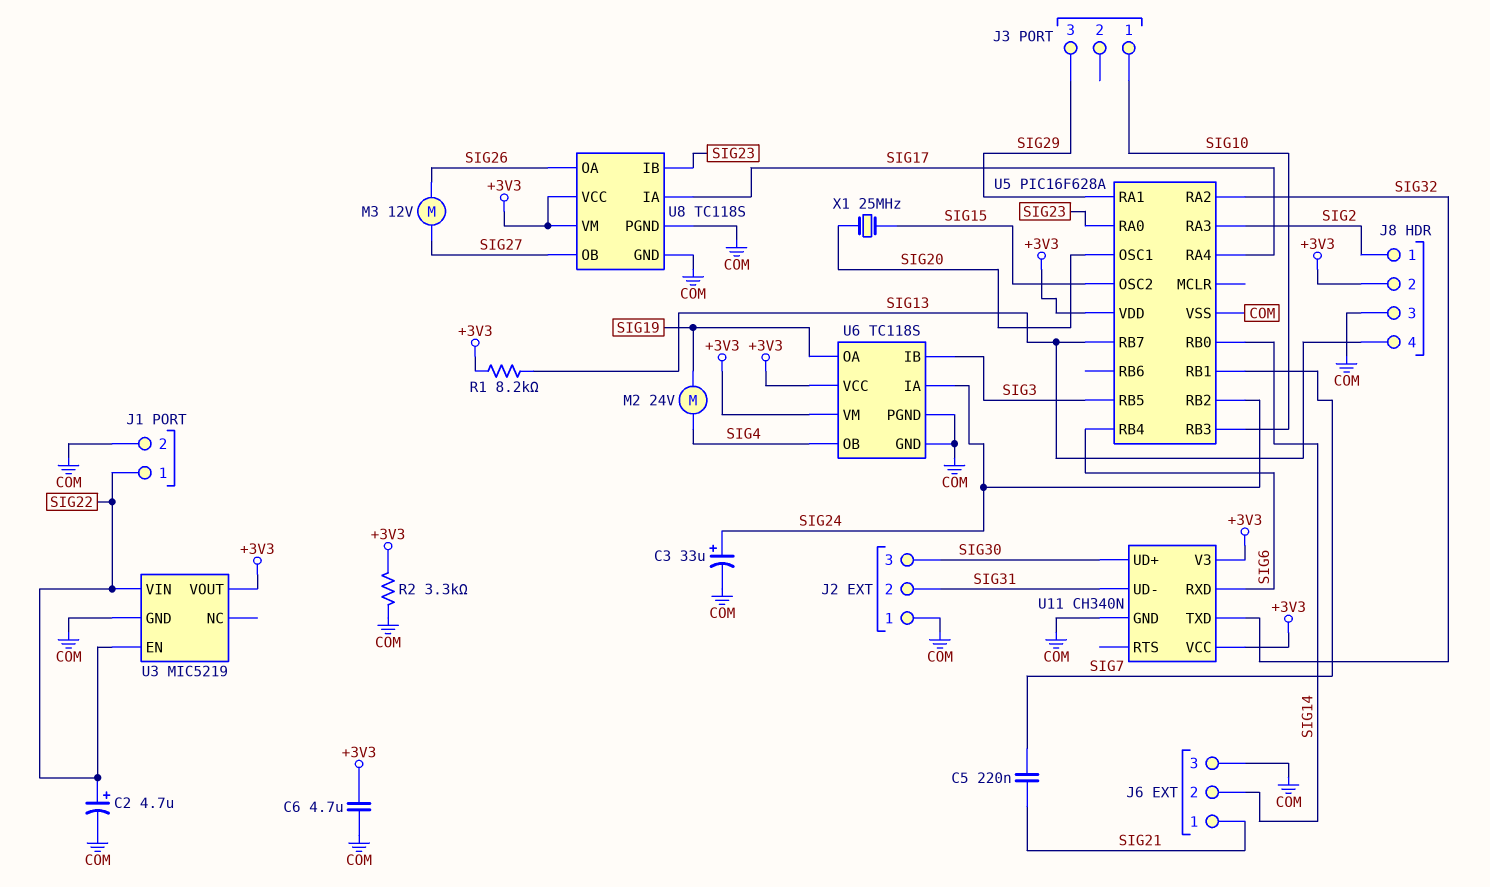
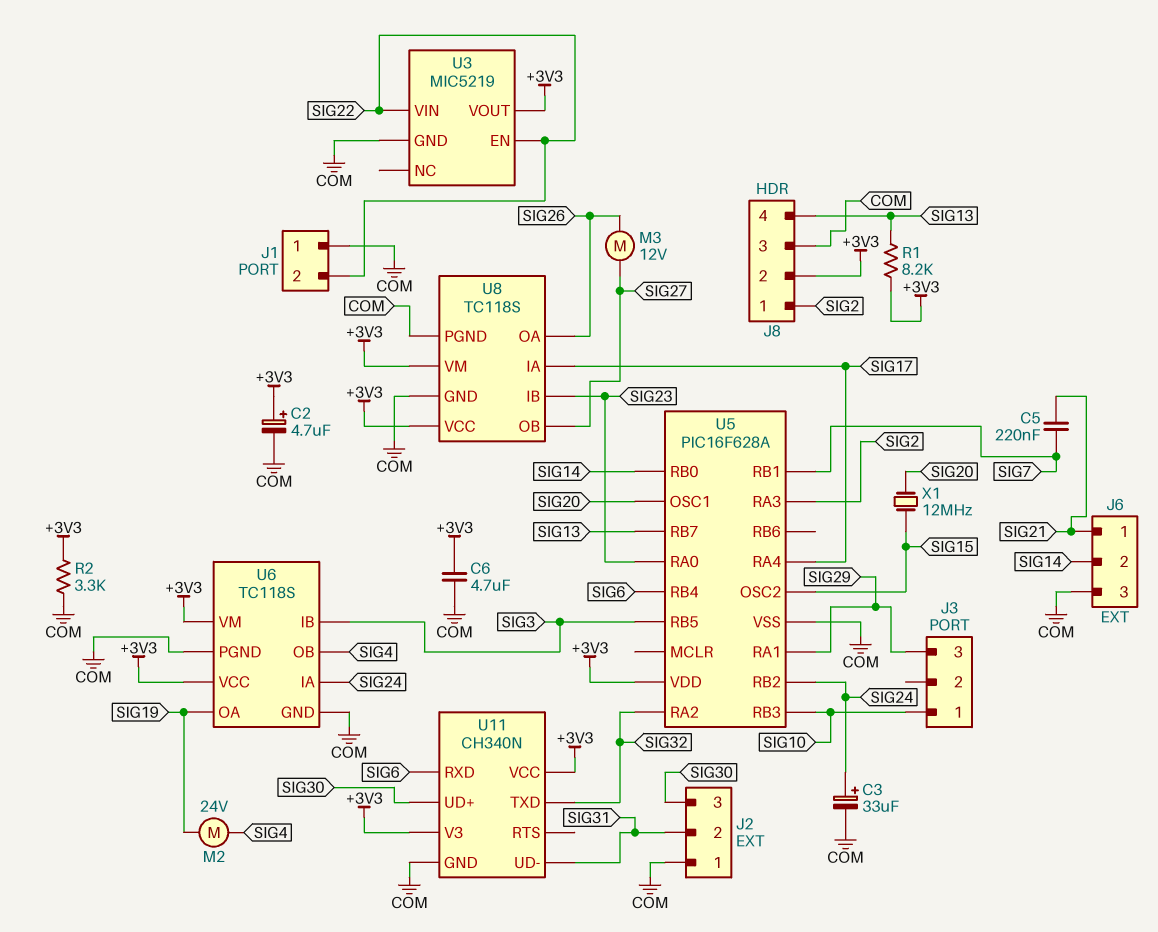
C2: 4.7uF (plus SIG22, minus COM) -> 4.7uF (plus +3V3, minus COM)
J1 pin 1: SIG22 -> COM
J1 pin 2: COM -> SIG22
X1: 25MHz (SIG15, SIG20) -> 12MHz (SIG15, SIG20)

